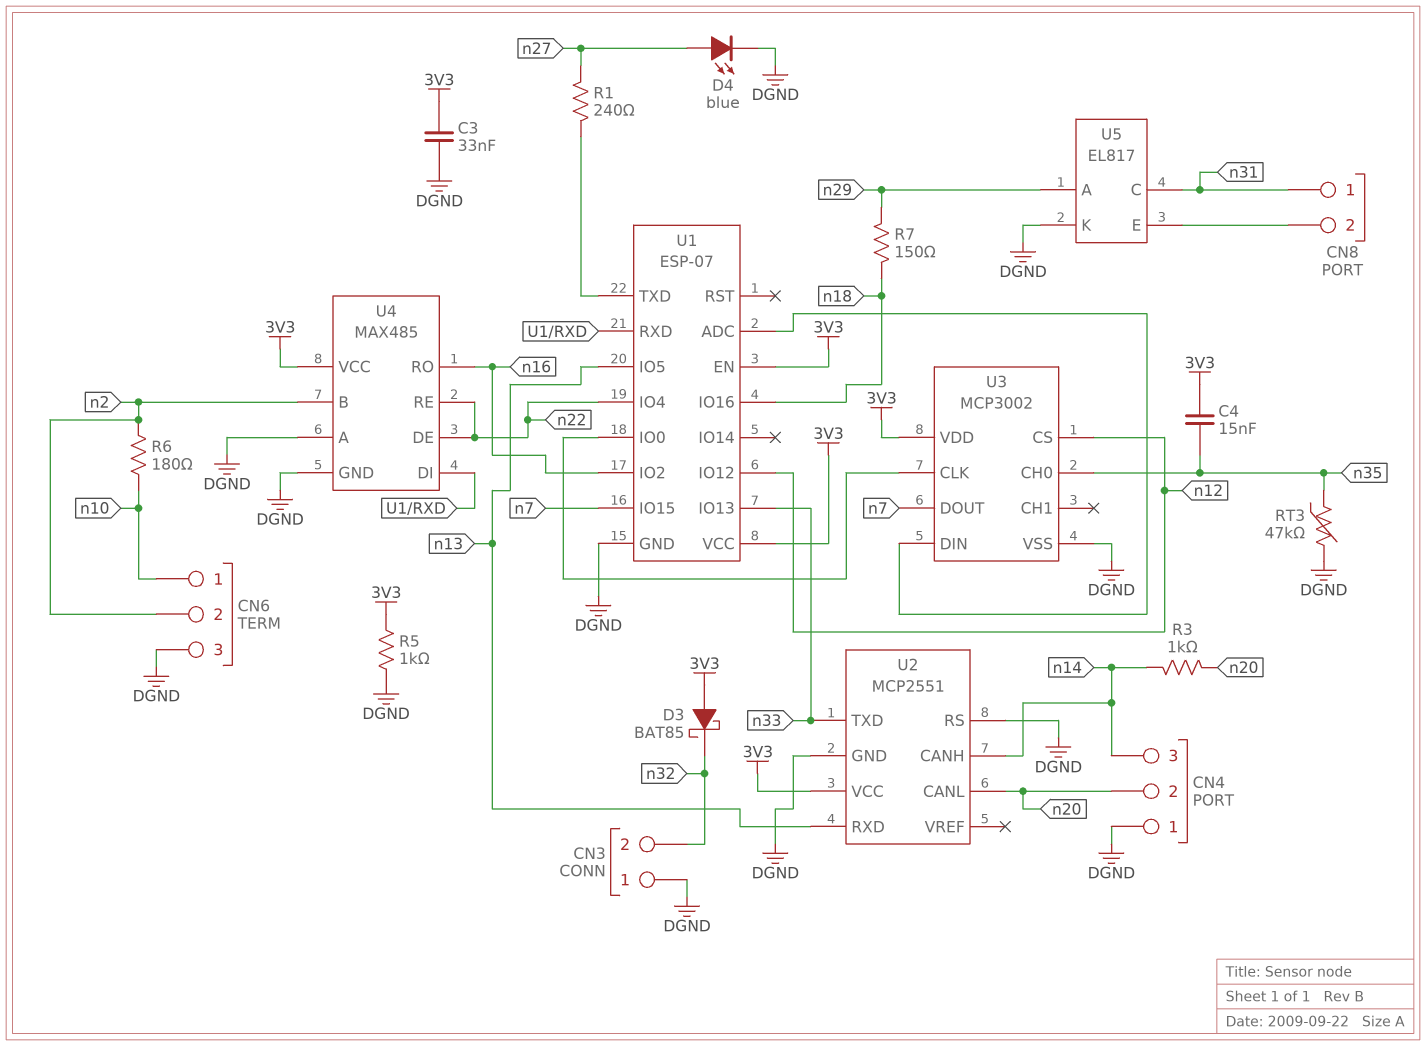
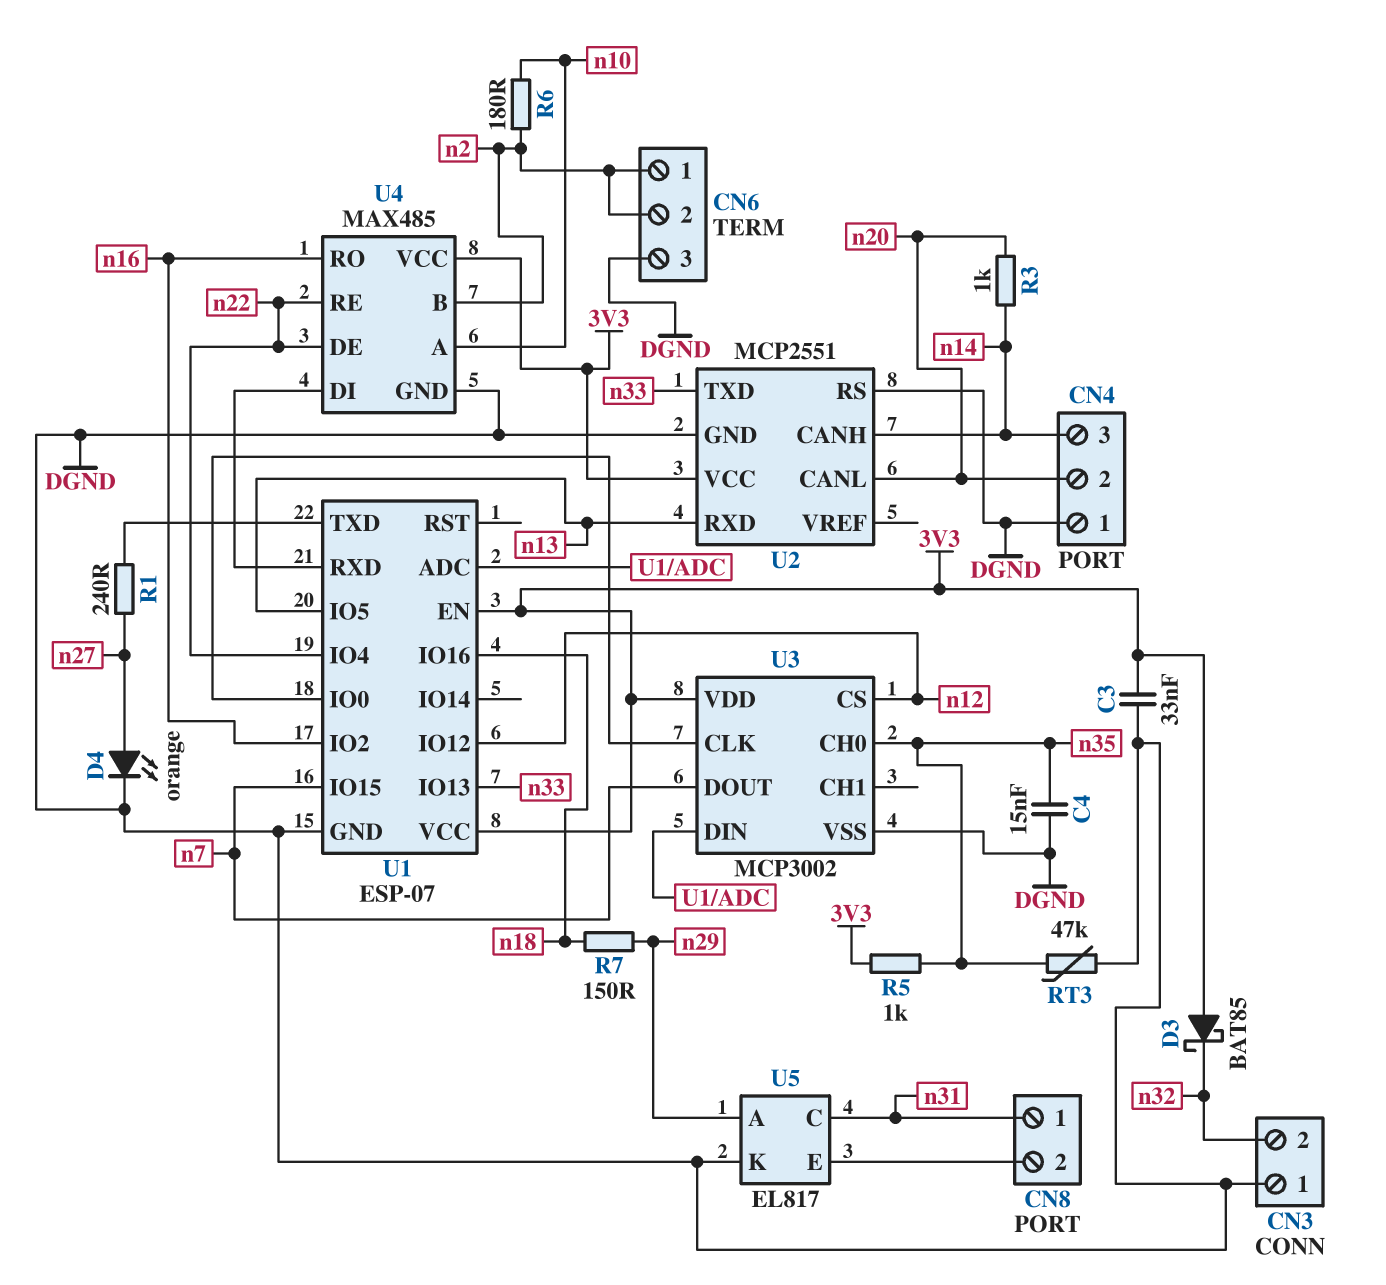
C4: 15nF (3V3, n35) -> 15nF (DGND, n35)
CN6 pin 1: n10 -> n2
D4: LED blue (A n27, K DGND) -> LED orange (A n27, K DGND)
R5: 1k (3V3, DGND) -> 1k (3V3, n35)
U4 pin A: DGND -> n10

